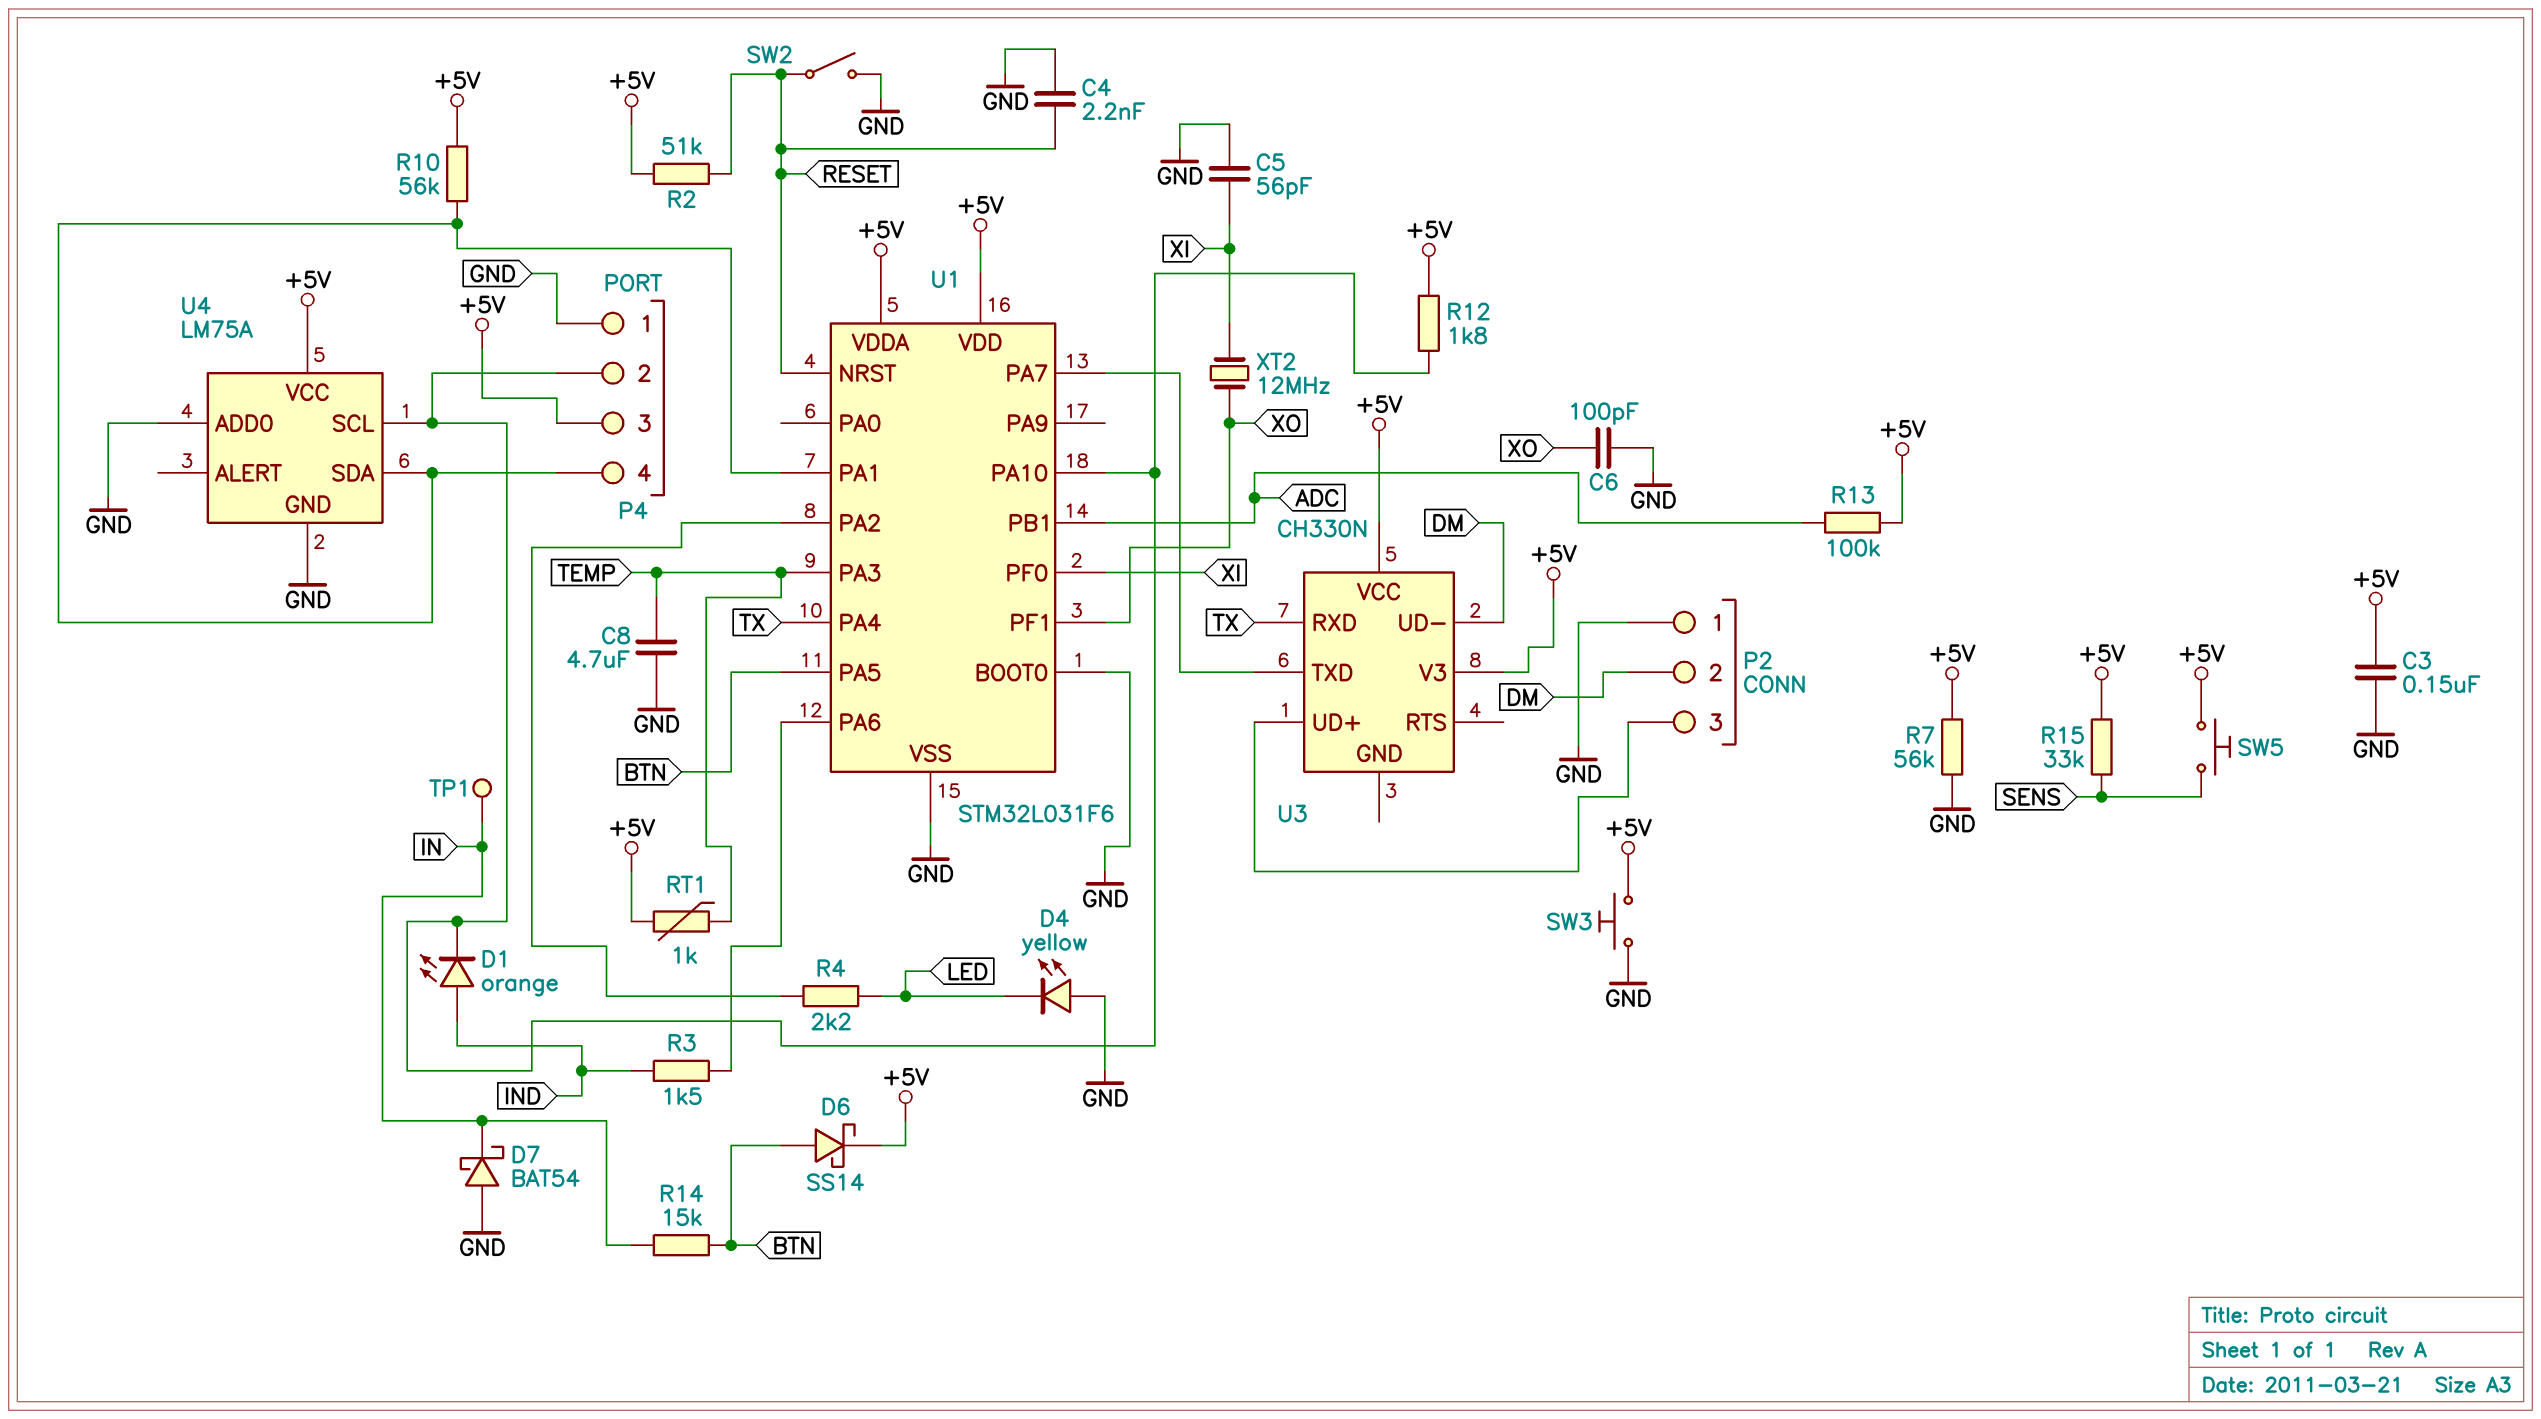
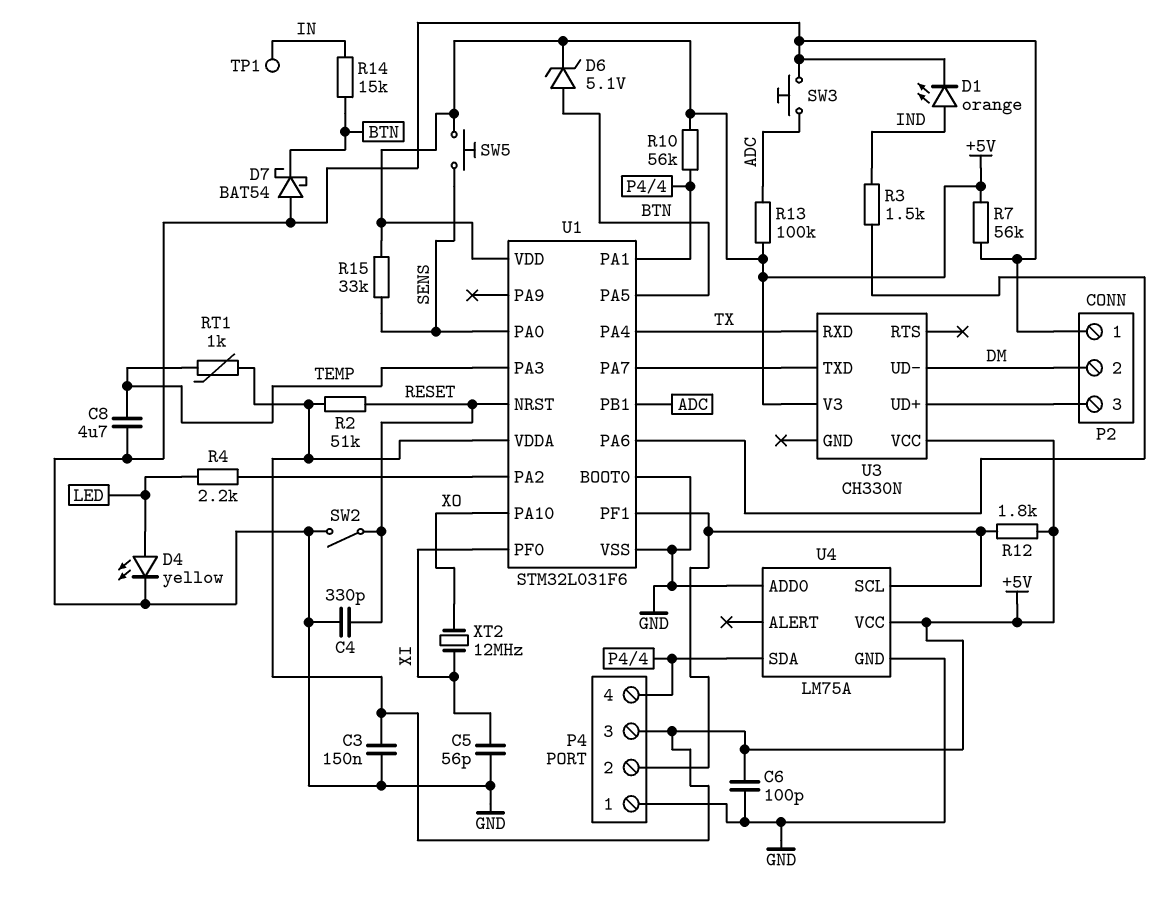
C4: 2.2nF (GND, RESET) -> 330pF (GND, RESET)
C6: 100pF (GND, XO) -> 100pF (+5V, GND)
D1: LED orange (A IND, K P4/2) -> LED orange (A IND, K GND)
D4: LED yellow (A GND, K LED) -> LED yellow (A LED, K GND)
D6: schottky SS14 (A BTN, K +5V) -> zener 5.1V (A BTN, K +5V)
D7: schottky BAT54 (A GND, K IN) -> schottky BAT54 (A GND, K BTN)
SW3: button (+5V, GND) -> button (ADC, GND)
U1 pin PA0: none -> SENS
U1 pin PA10: P4/2 -> XO
U1 pin PF1: XO -> P4/2

